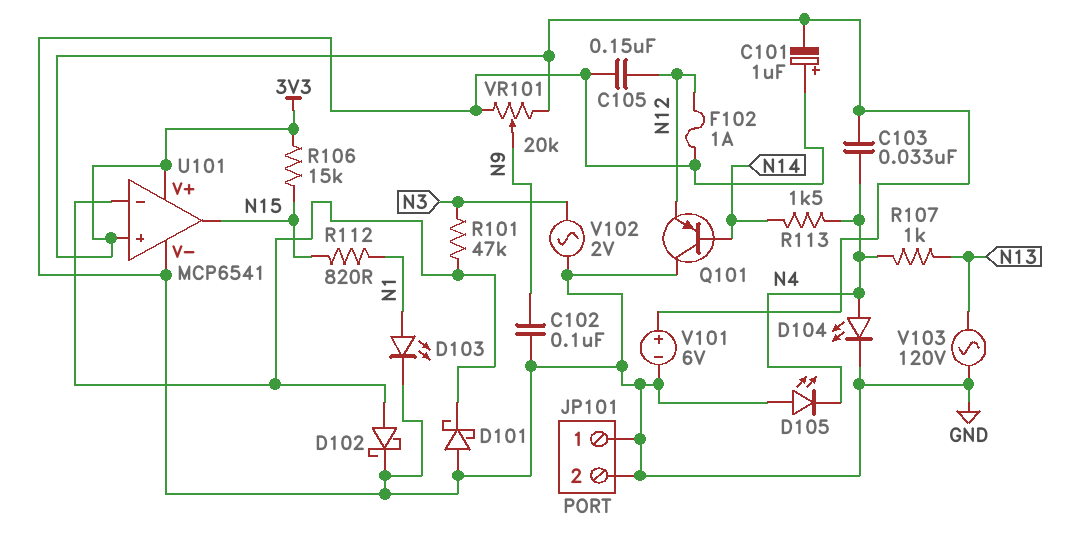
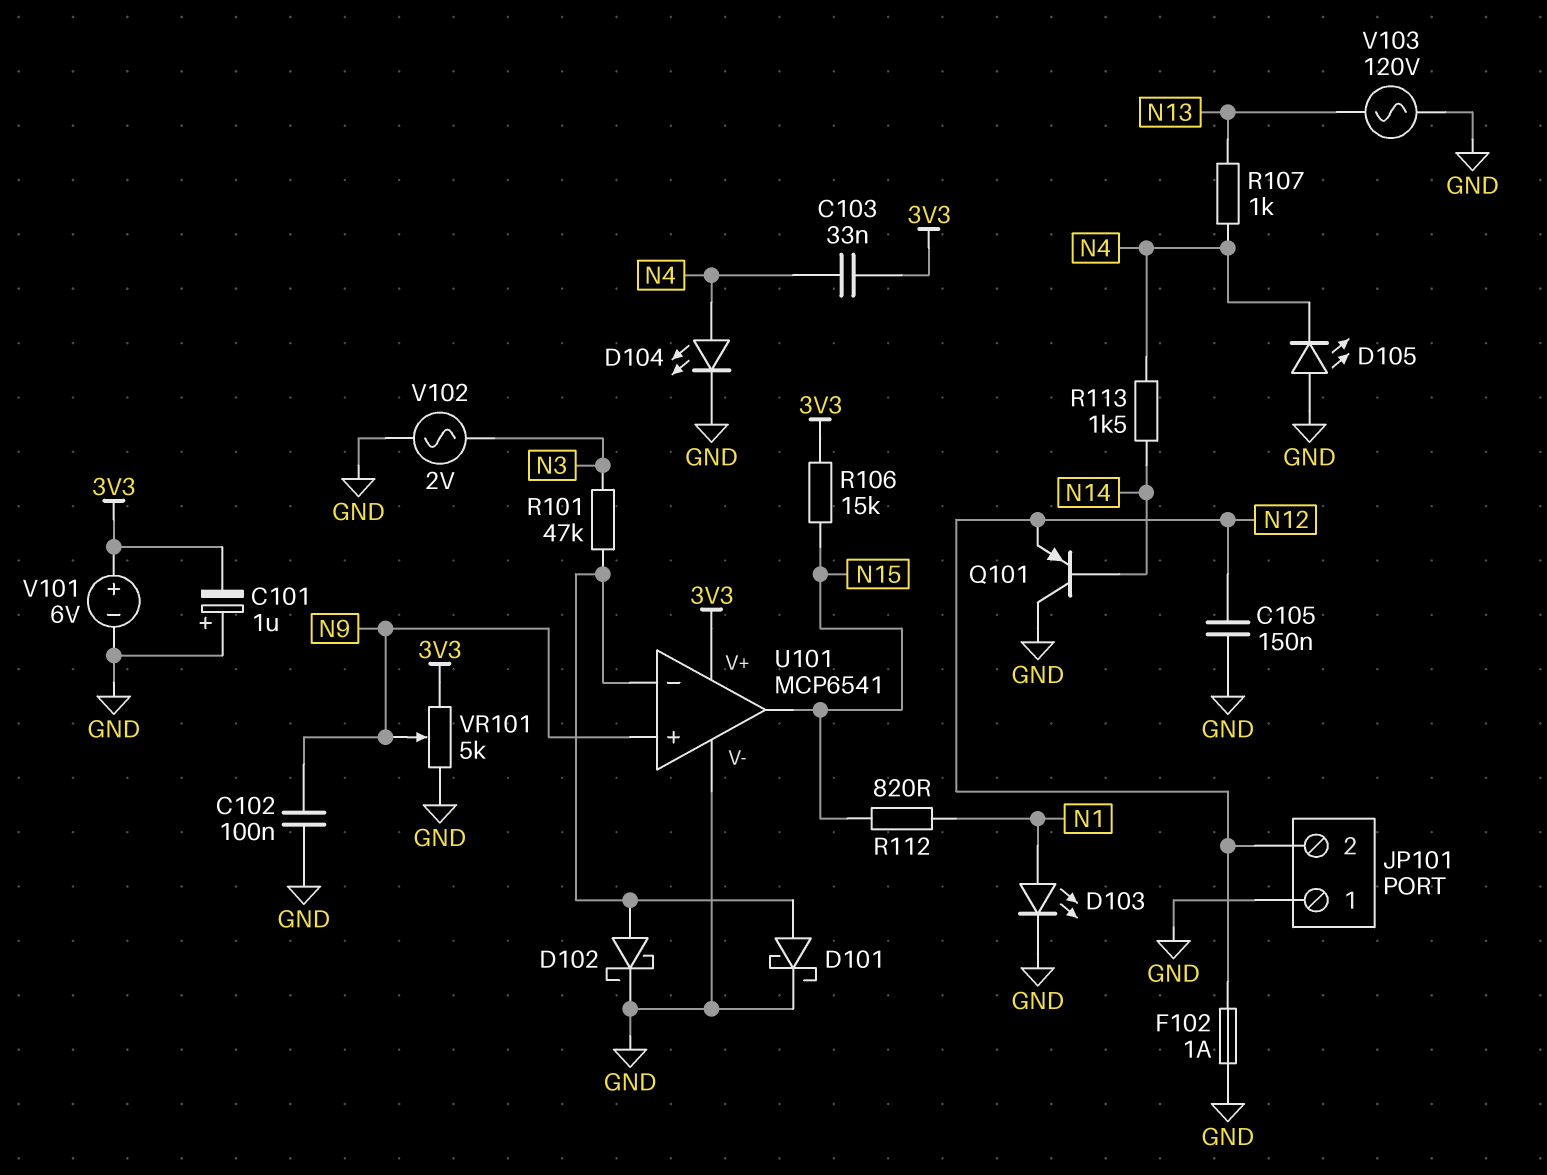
D101: schottky (A GND, K U101/in-) -> schottky (A U101/in-, K GND)
JP101 pin 2: GND -> N12
U101 pin in+: 3V3 -> N9
VR101: 20k (3V3, GND, wiper N9) -> 5k (3V3, GND, wiper N9)

